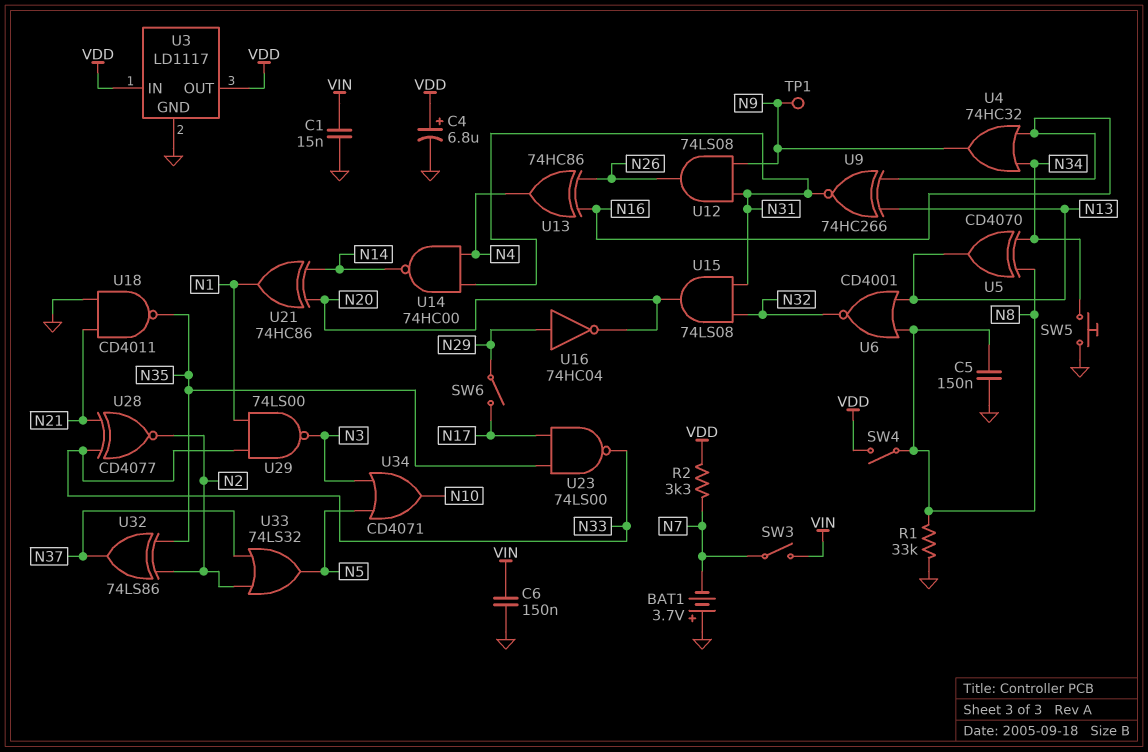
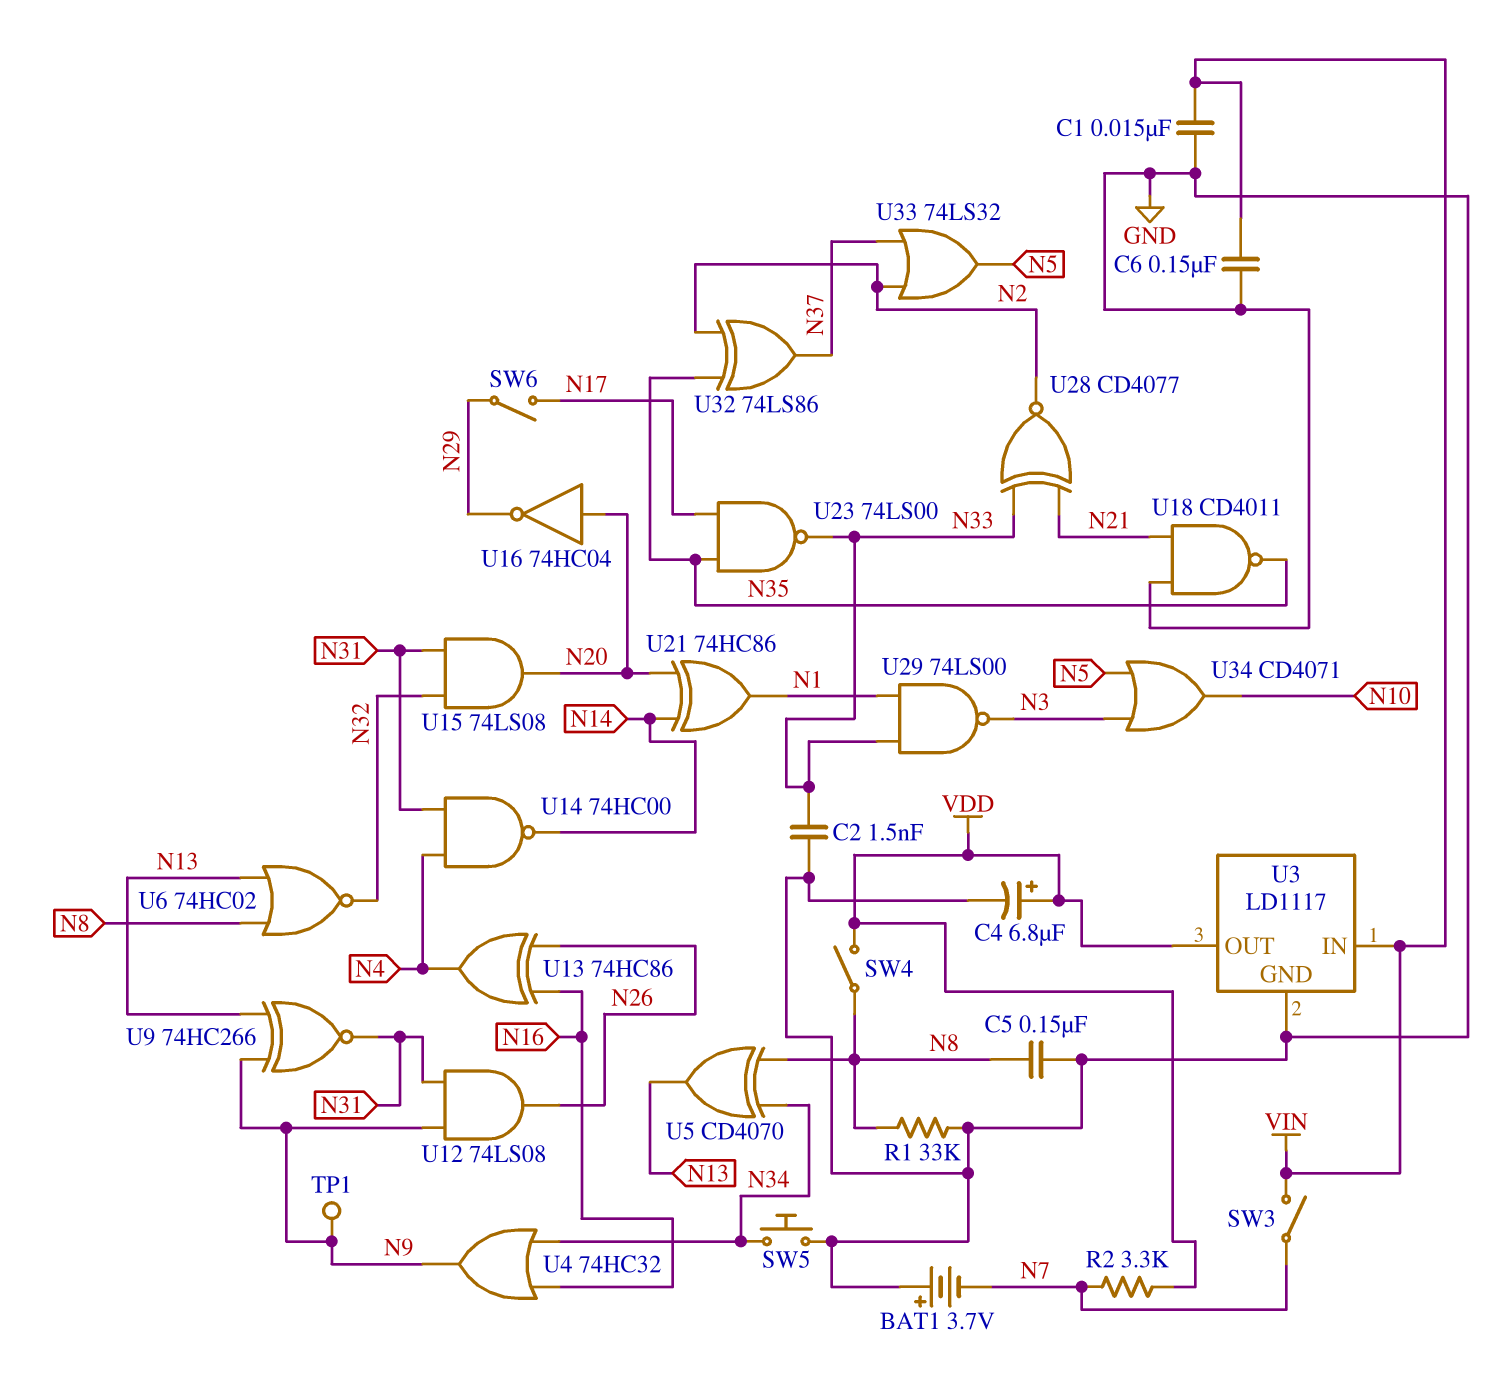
C2: none -> 1.5nF (GND, N33)
U3 pin IN: VDD -> VIN
U6: NOR CD4001 (in N8, in N13, out N32) -> NOR 74HC02 (in N8, in N13, out N32)
U9: XNOR 74HC266 (in N13, in N16, out N31) -> XNOR 74HC266 (in N9, in N13, out N31)
U16: NOT 74HC04 (in N29, out N20) -> NOT 74HC04 (in N20, out N29)

